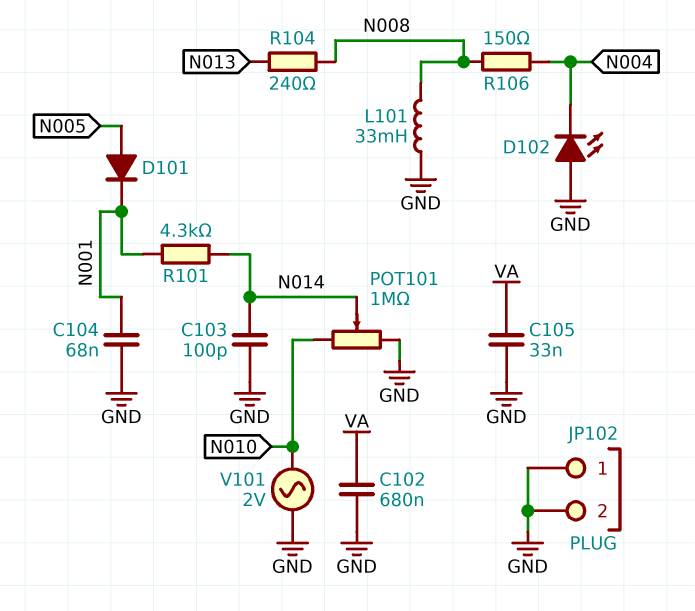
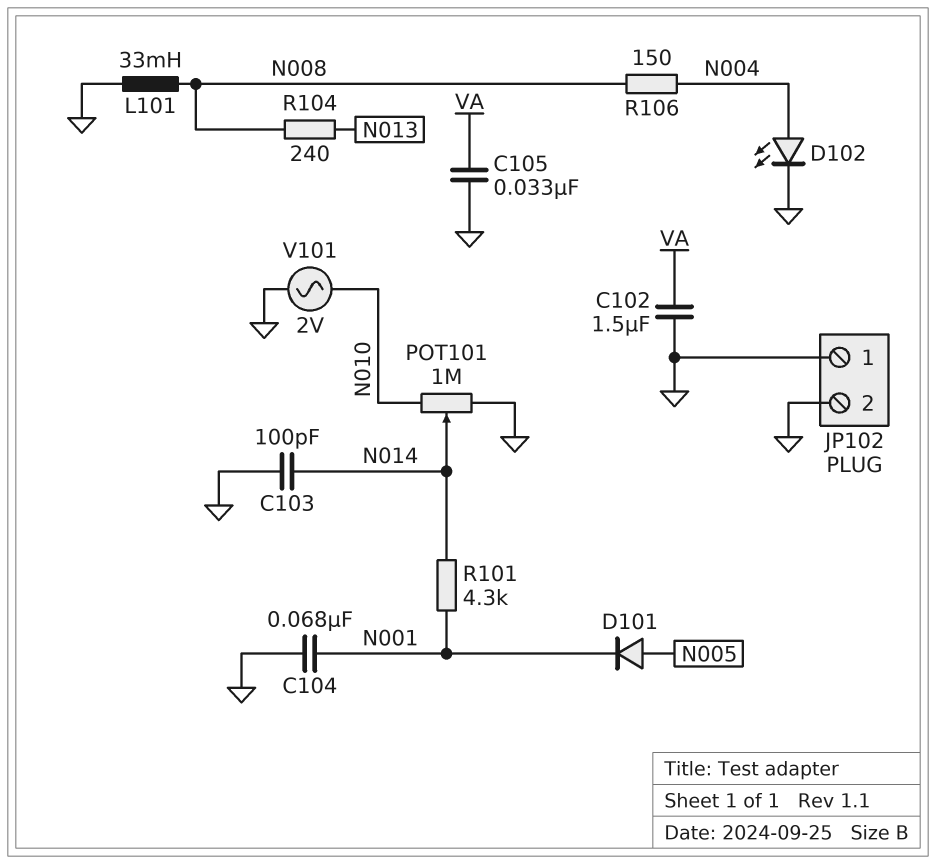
C102: 680nF (GND, VA) -> 1.5uF (GND, VA)
D102: LED (A GND, K N004) -> LED (A N004, K GND)

